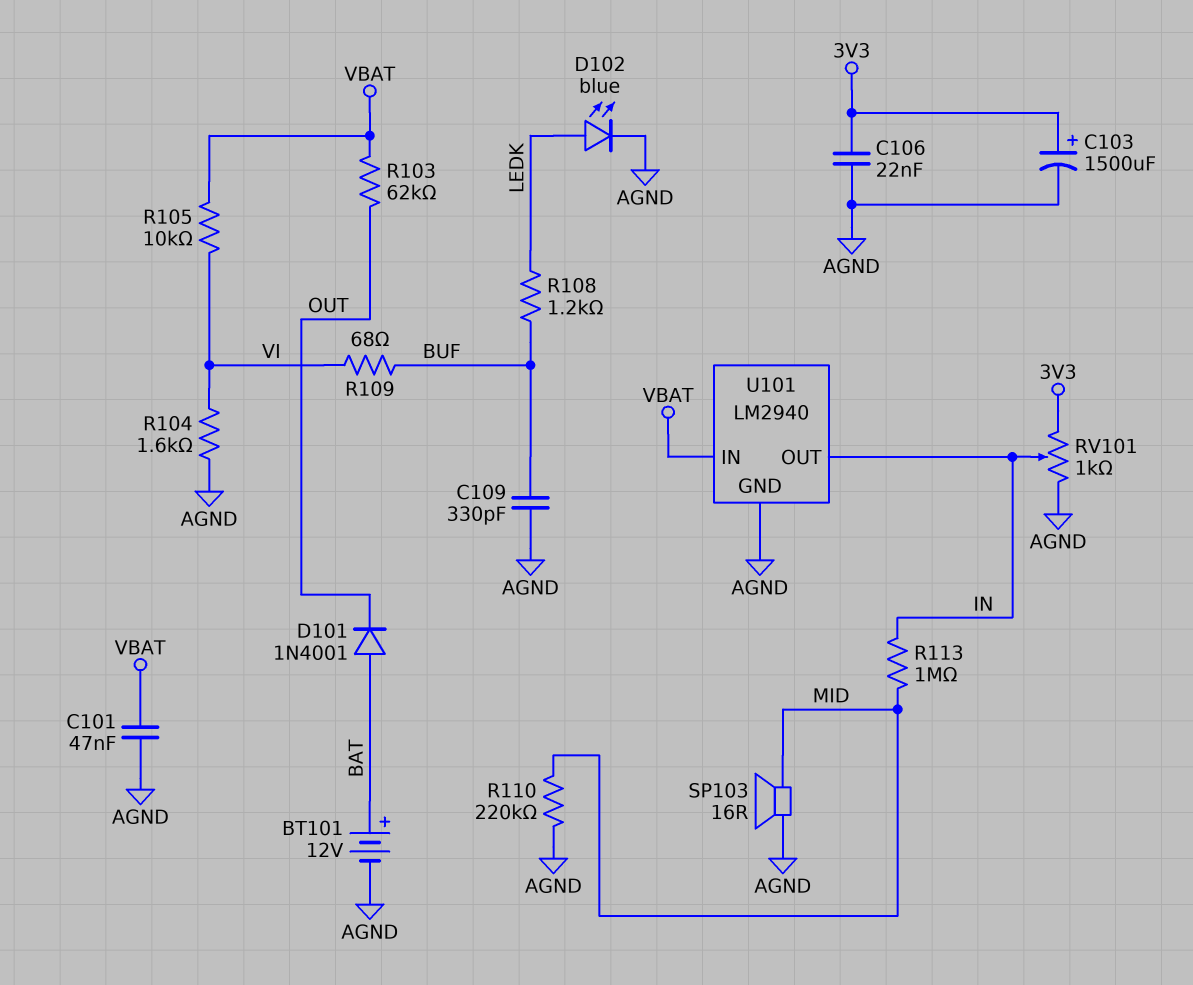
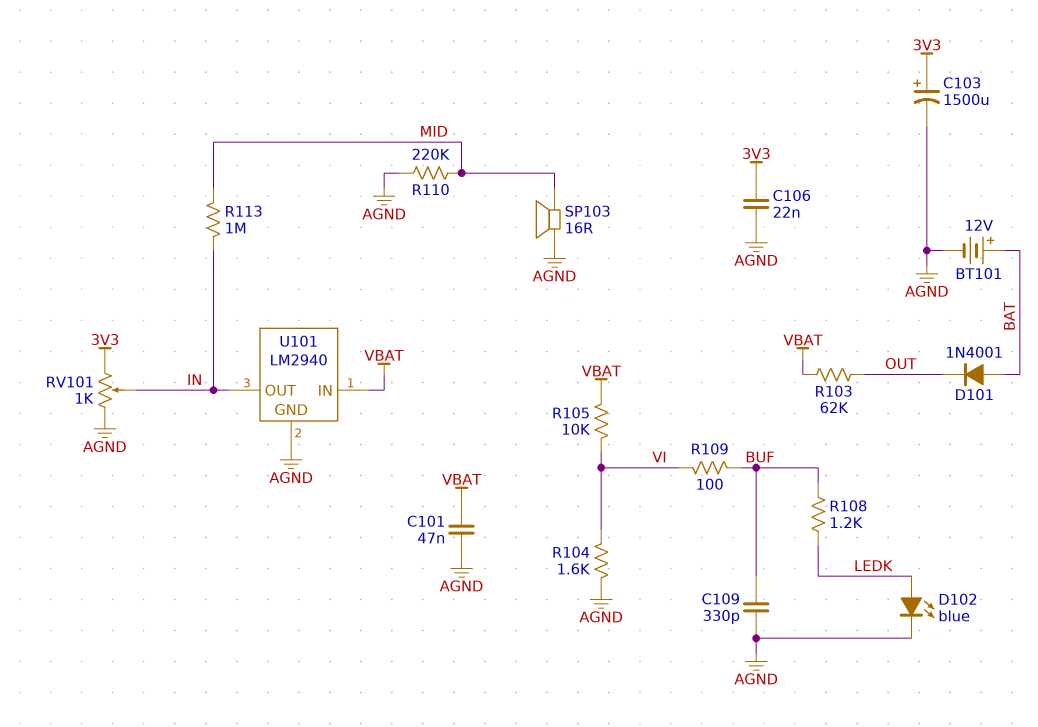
R109: 68 (BUF, VI) -> 100 (BUF, VI)

